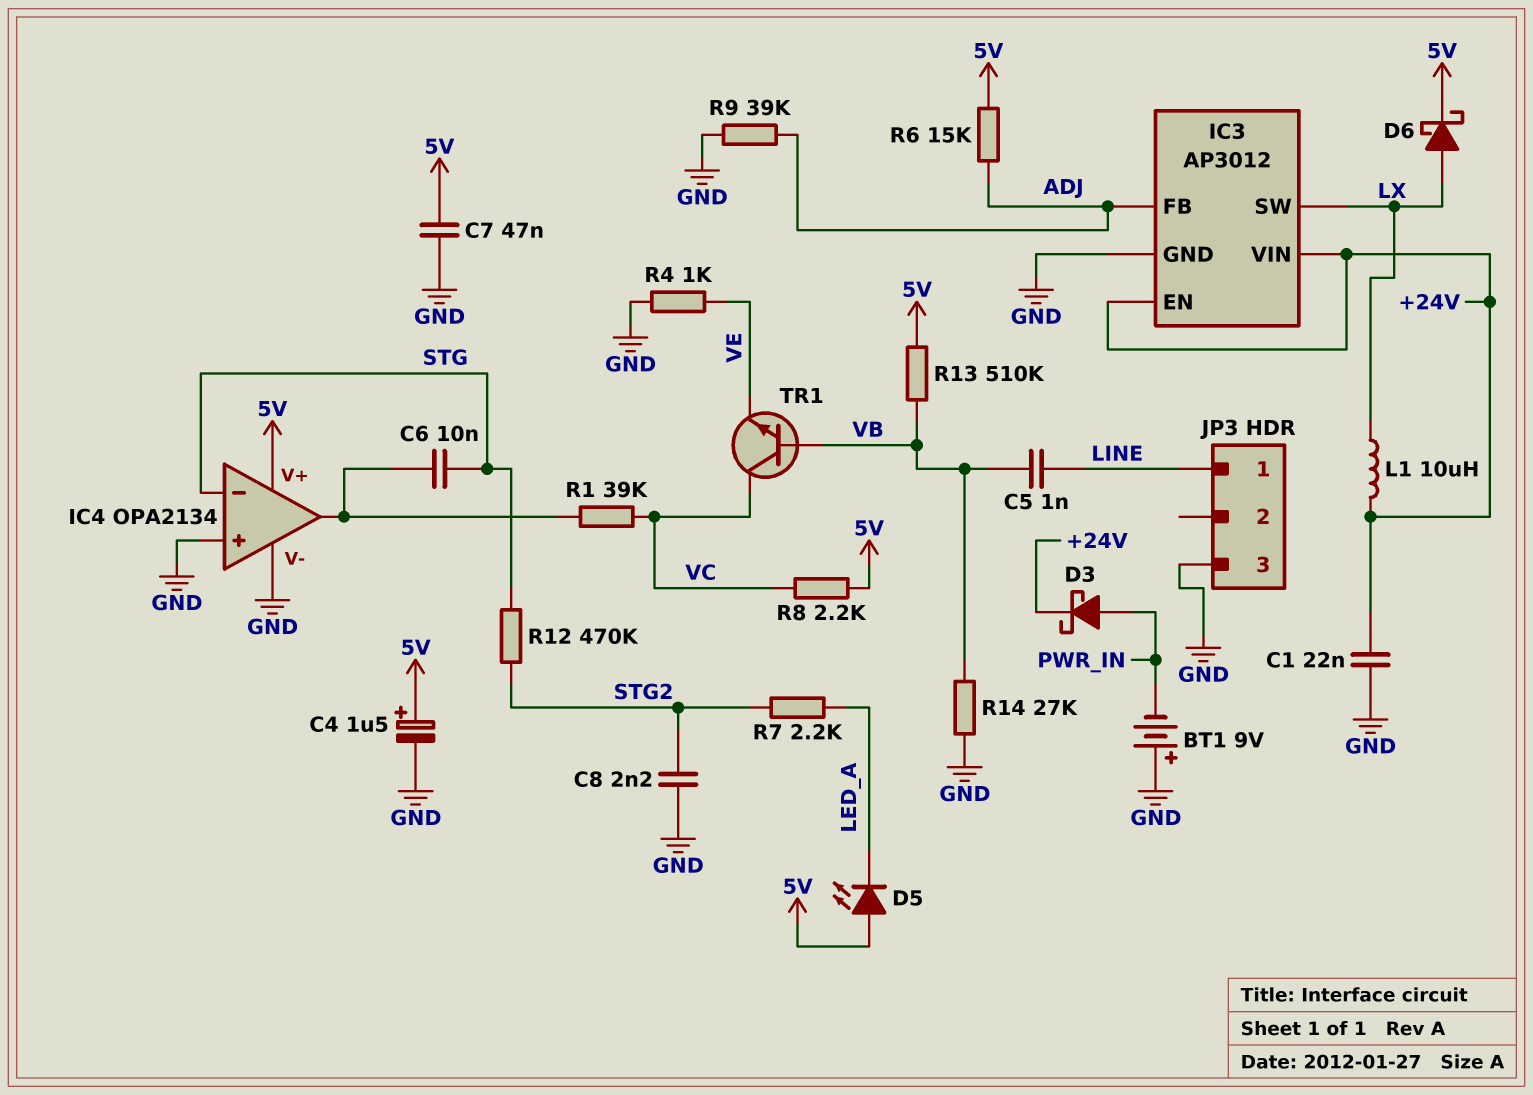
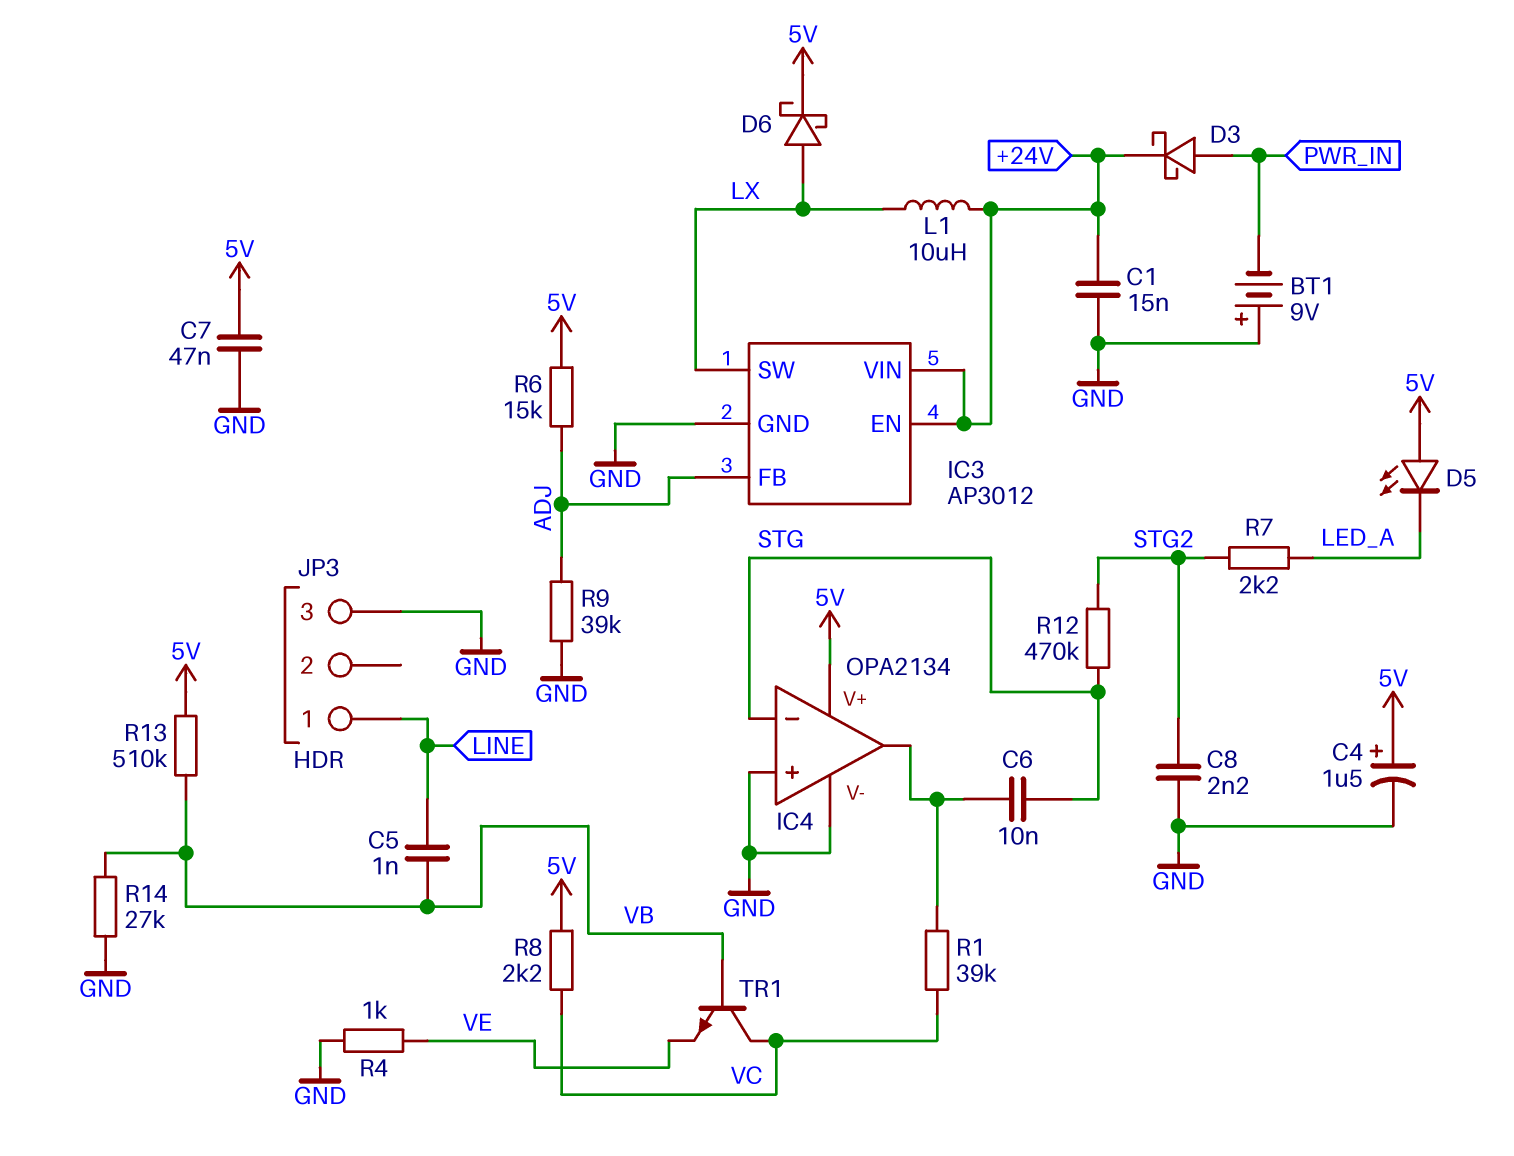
C1: 22nF (+24V, GND) -> 15nF (+24V, GND)

